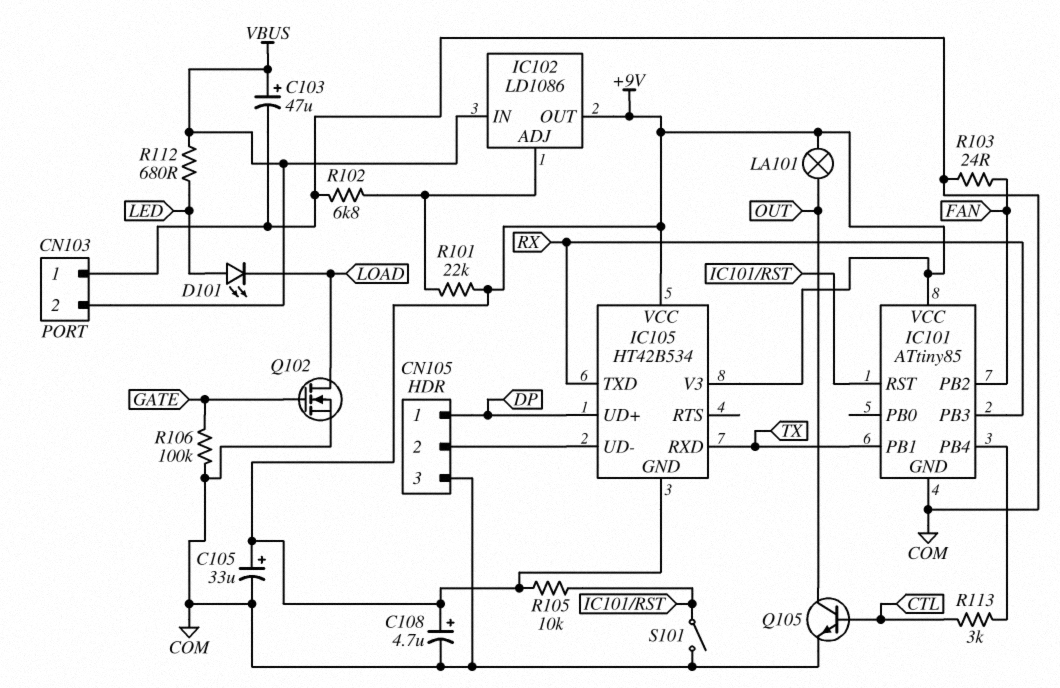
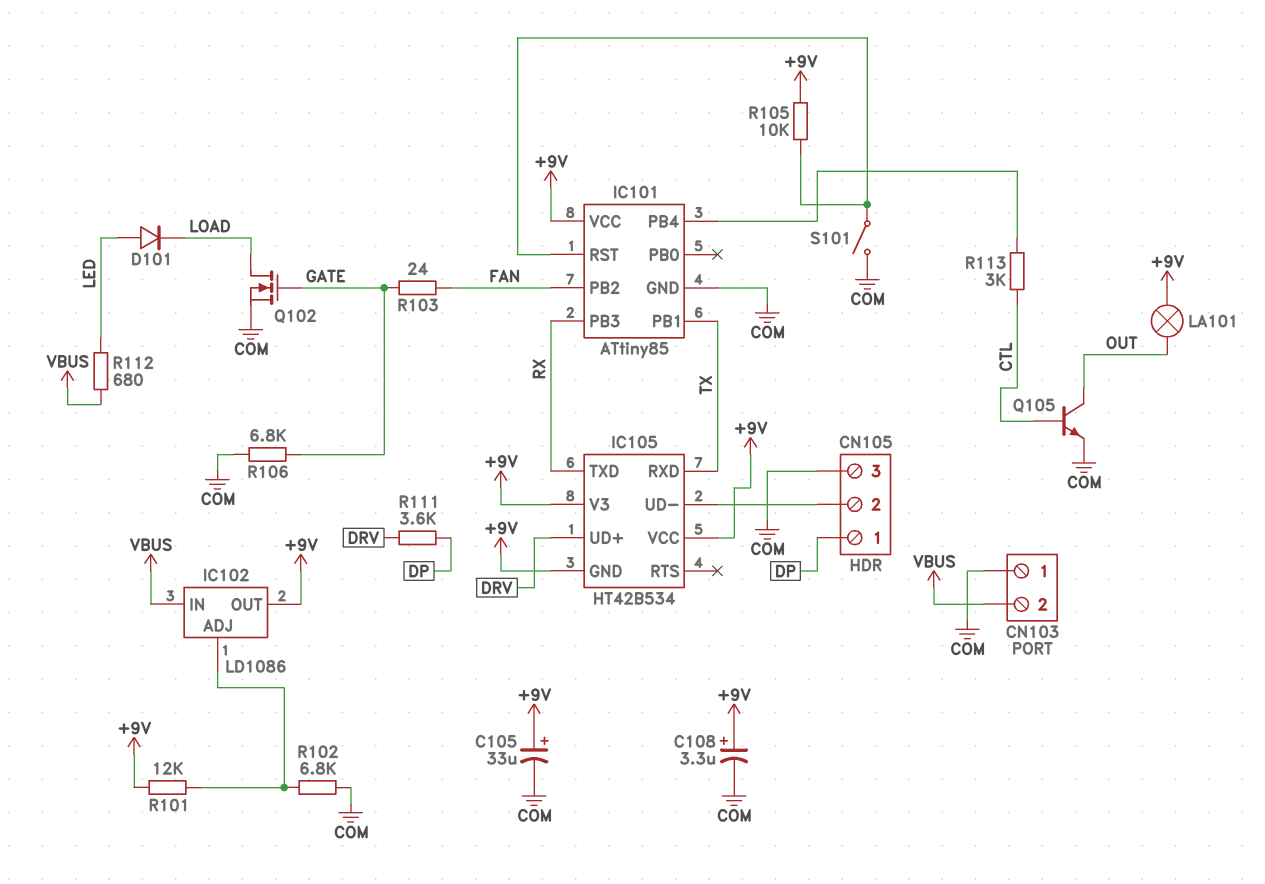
C103: 47uF (plus VBUS, minus COM) -> none
C108: 4.7uF (plus +9V, minus COM) -> 3.3uF (plus +9V, minus COM)
D101: LED (A LED, K LOAD) -> diode (A LED, K LOAD)
IC105 pin UD+: DP -> DRV
R101: 22k (+9V, IC102/ADJ) -> 12k (+9V, IC102/ADJ)
R103: 24 (COM, FAN) -> 24 (FAN, GATE)
R106: 100k (COM, GATE) -> 6.8k (COM, GATE)
R111: none -> 3.6k (DP, DRV)

